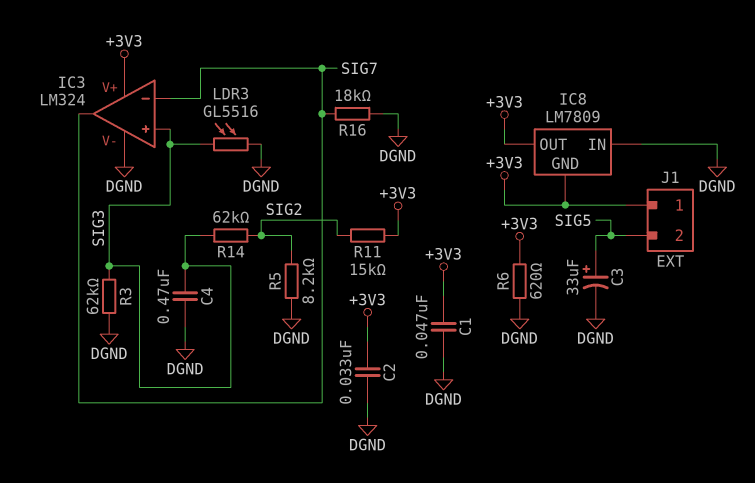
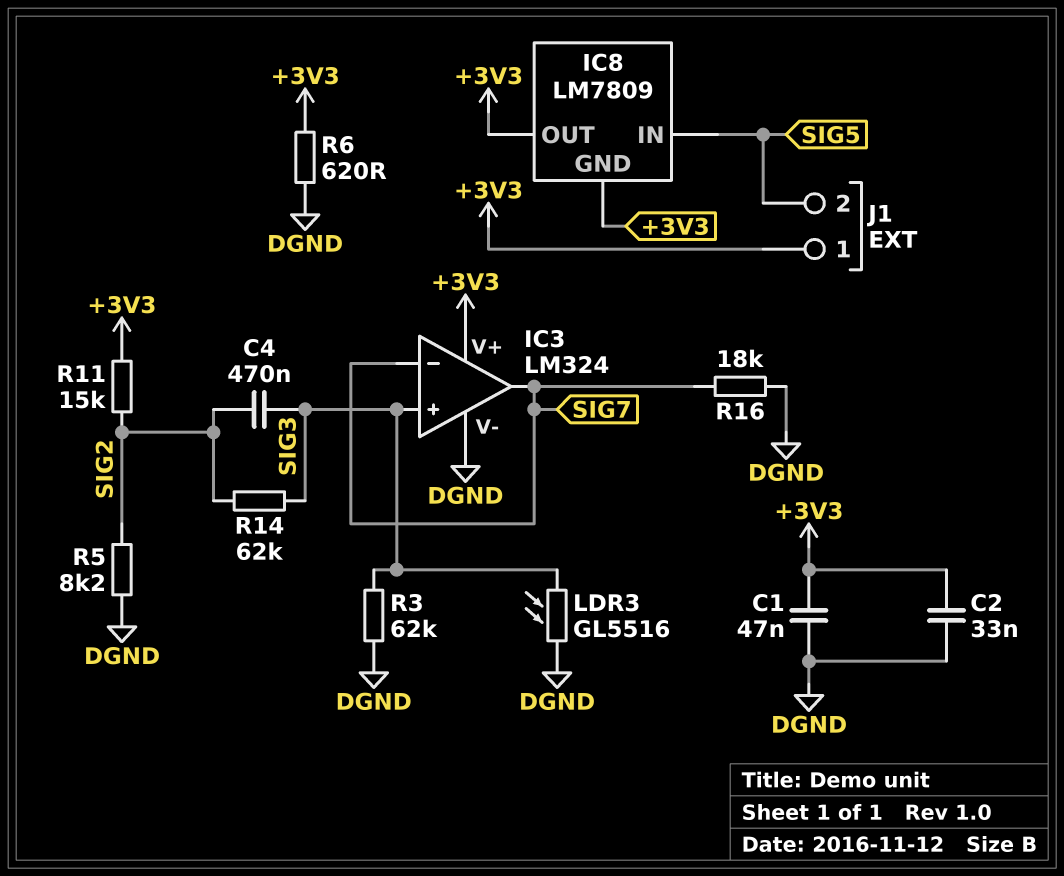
C3: 33uF (plus SIG5, minus DGND) -> none
C4: 470nF (DGND, SIG3) -> 470nF (SIG2, SIG3)
IC8 pin IN: DGND -> SIG5

